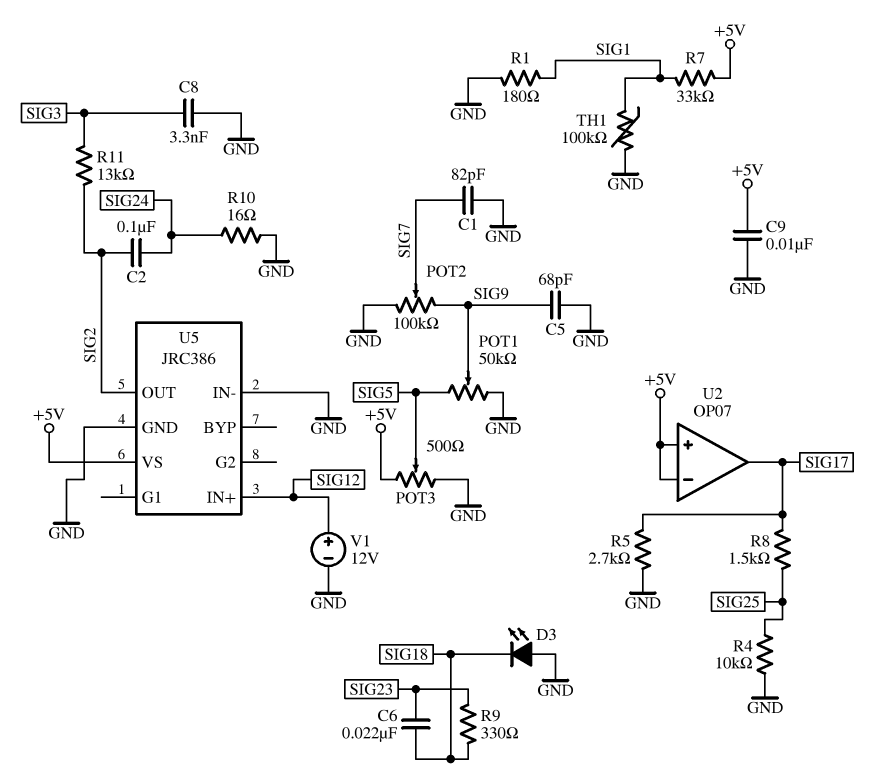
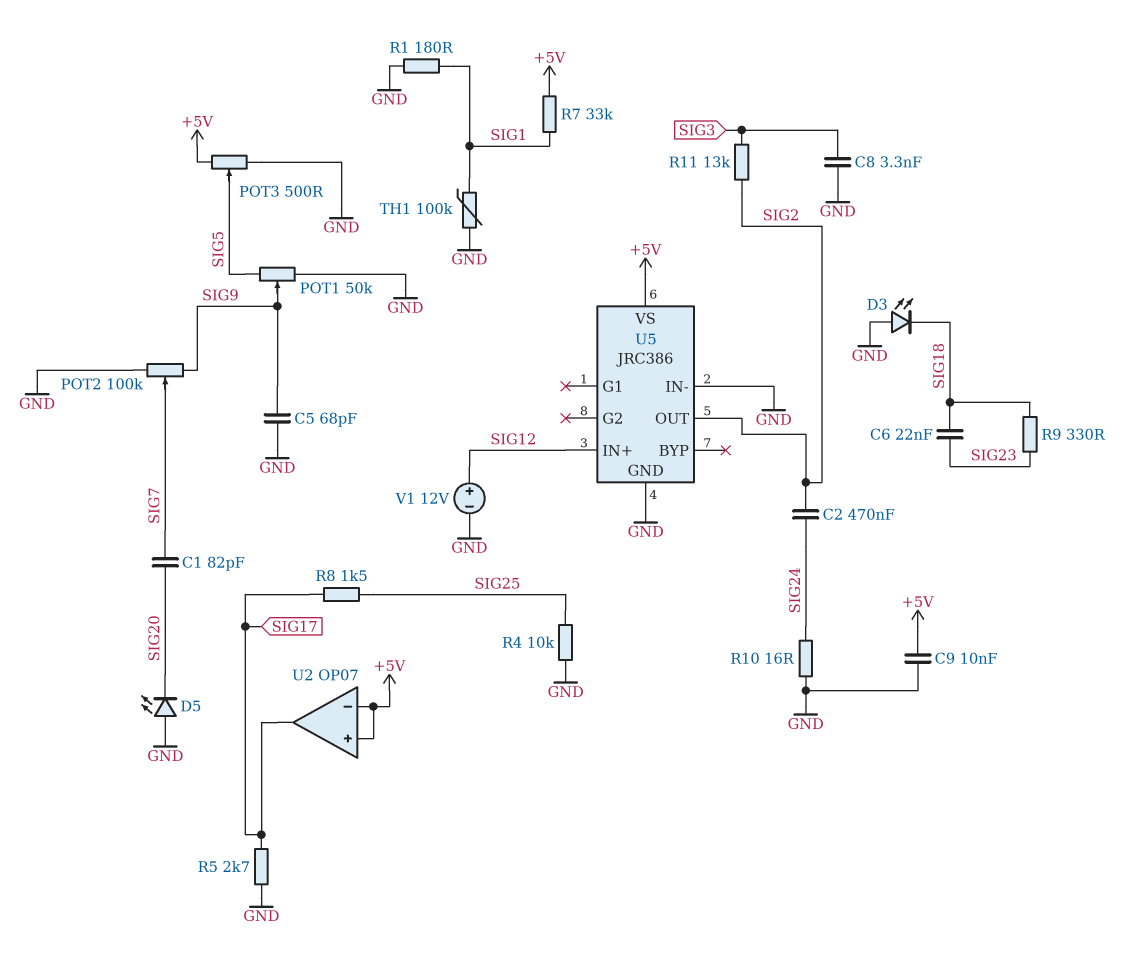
C1: 82pF (GND, SIG7) -> 82pF (SIG7, SIG20)
C2: 100nF (SIG2, SIG24) -> 470nF (SIG2, SIG24)
D5: none -> LED (A GND, K SIG20)

